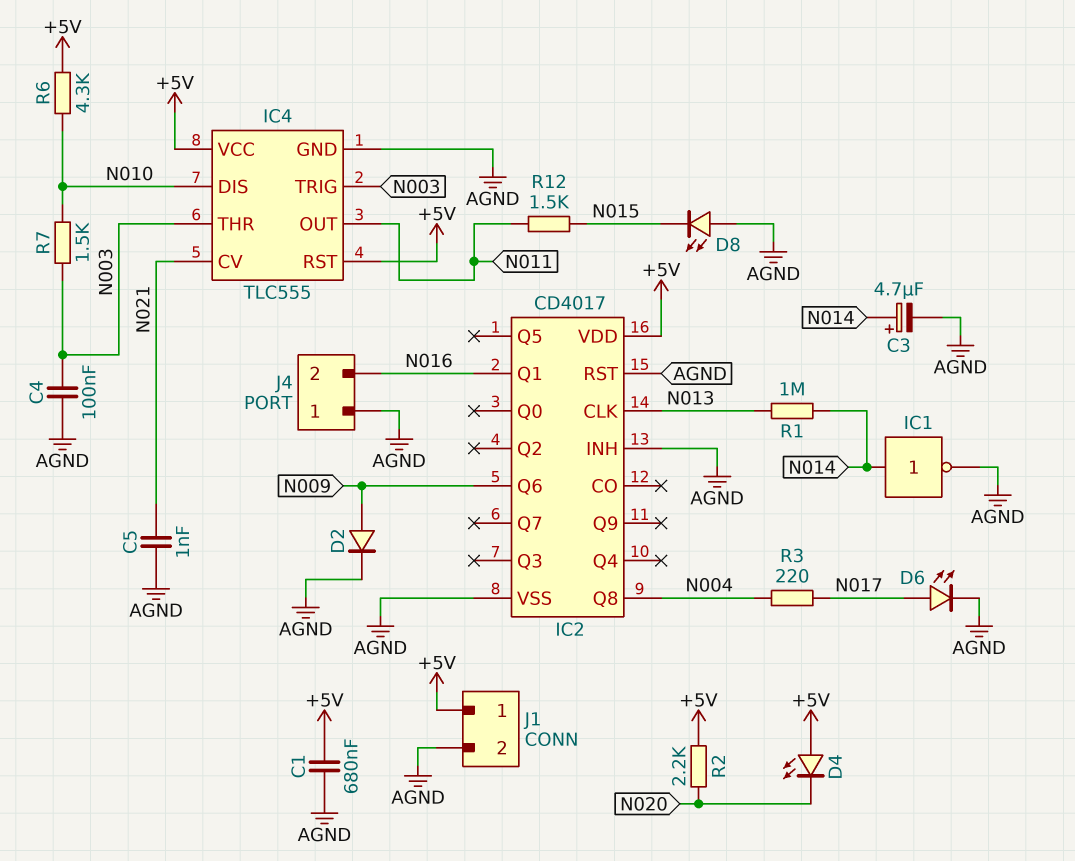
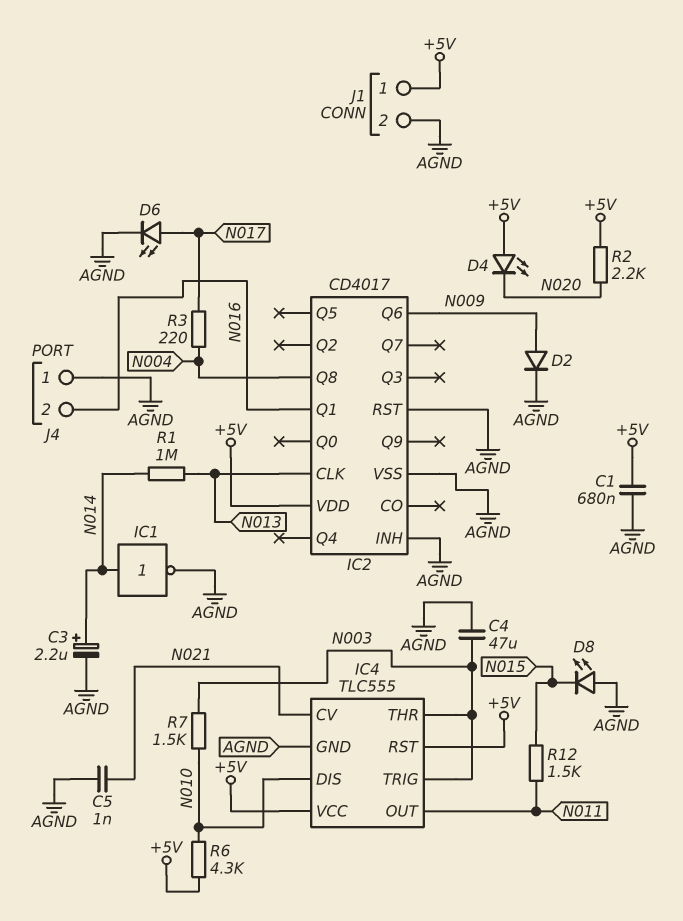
C3: 4.7uF (plus N014, minus AGND) -> 2.2uF (plus N014, minus AGND)
C4: 100nF (AGND, N003) -> 47uF (AGND, N003)

